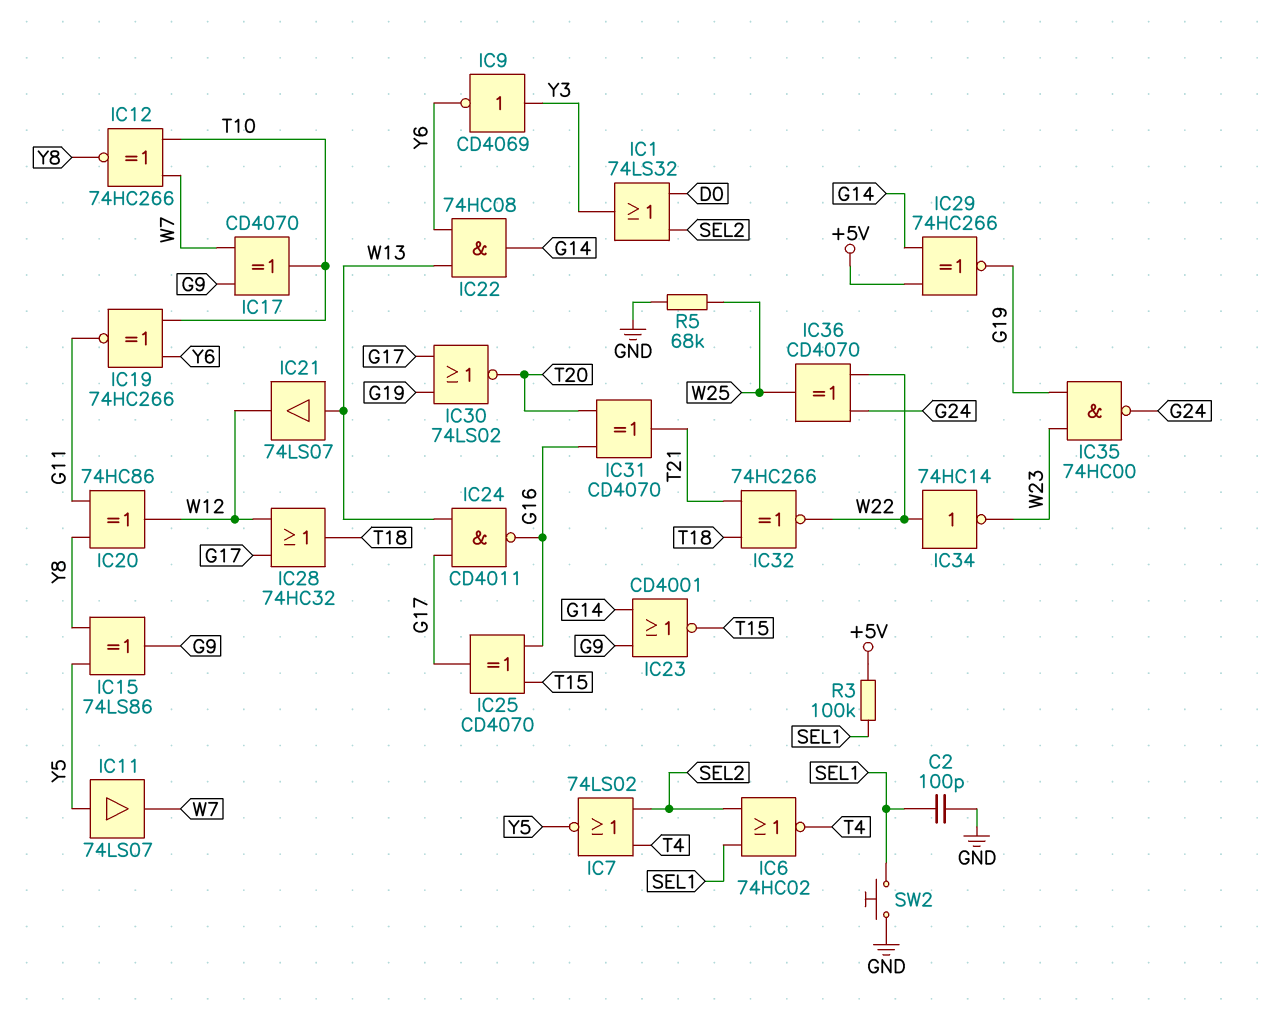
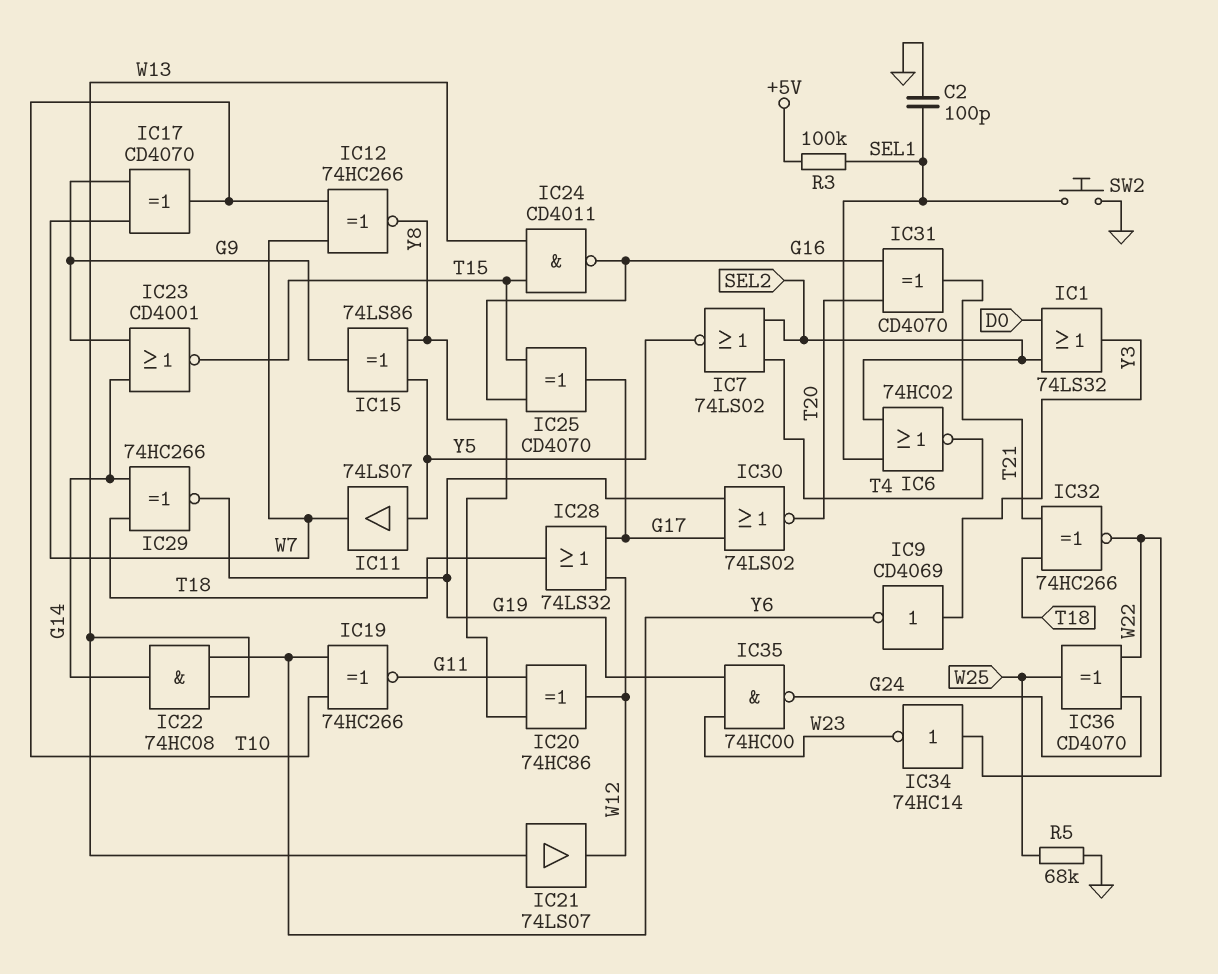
IC24: NAND CD4011 (in G17, in W13, out G16) -> NAND CD4011 (in T15, in W13, out G16)
IC28: OR 74HC32 (in G17, in W12, out T18) -> OR 74LS32 (in G17, in W12, out T18)
IC29: XNOR 74HC266 (in +5V, in G14, out G19) -> XNOR 74HC266 (in G14, in T18, out G19)

